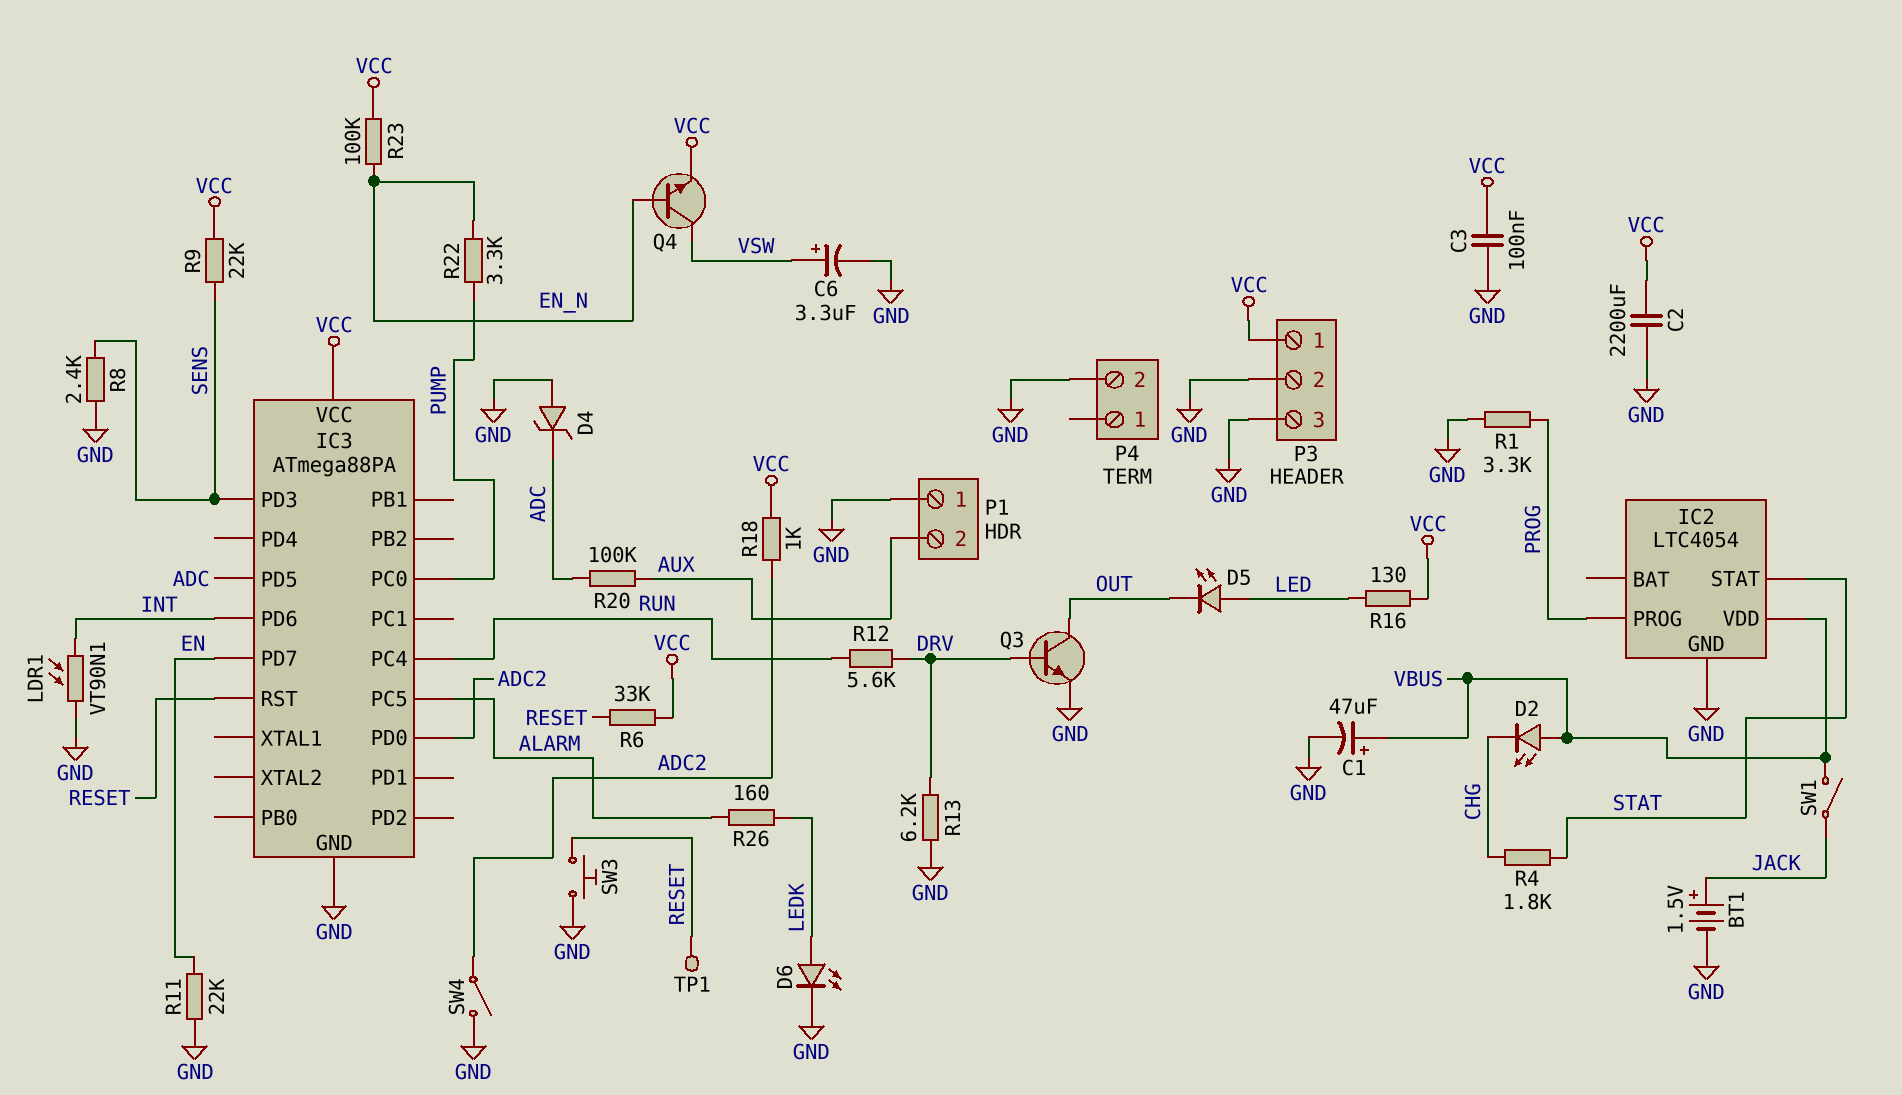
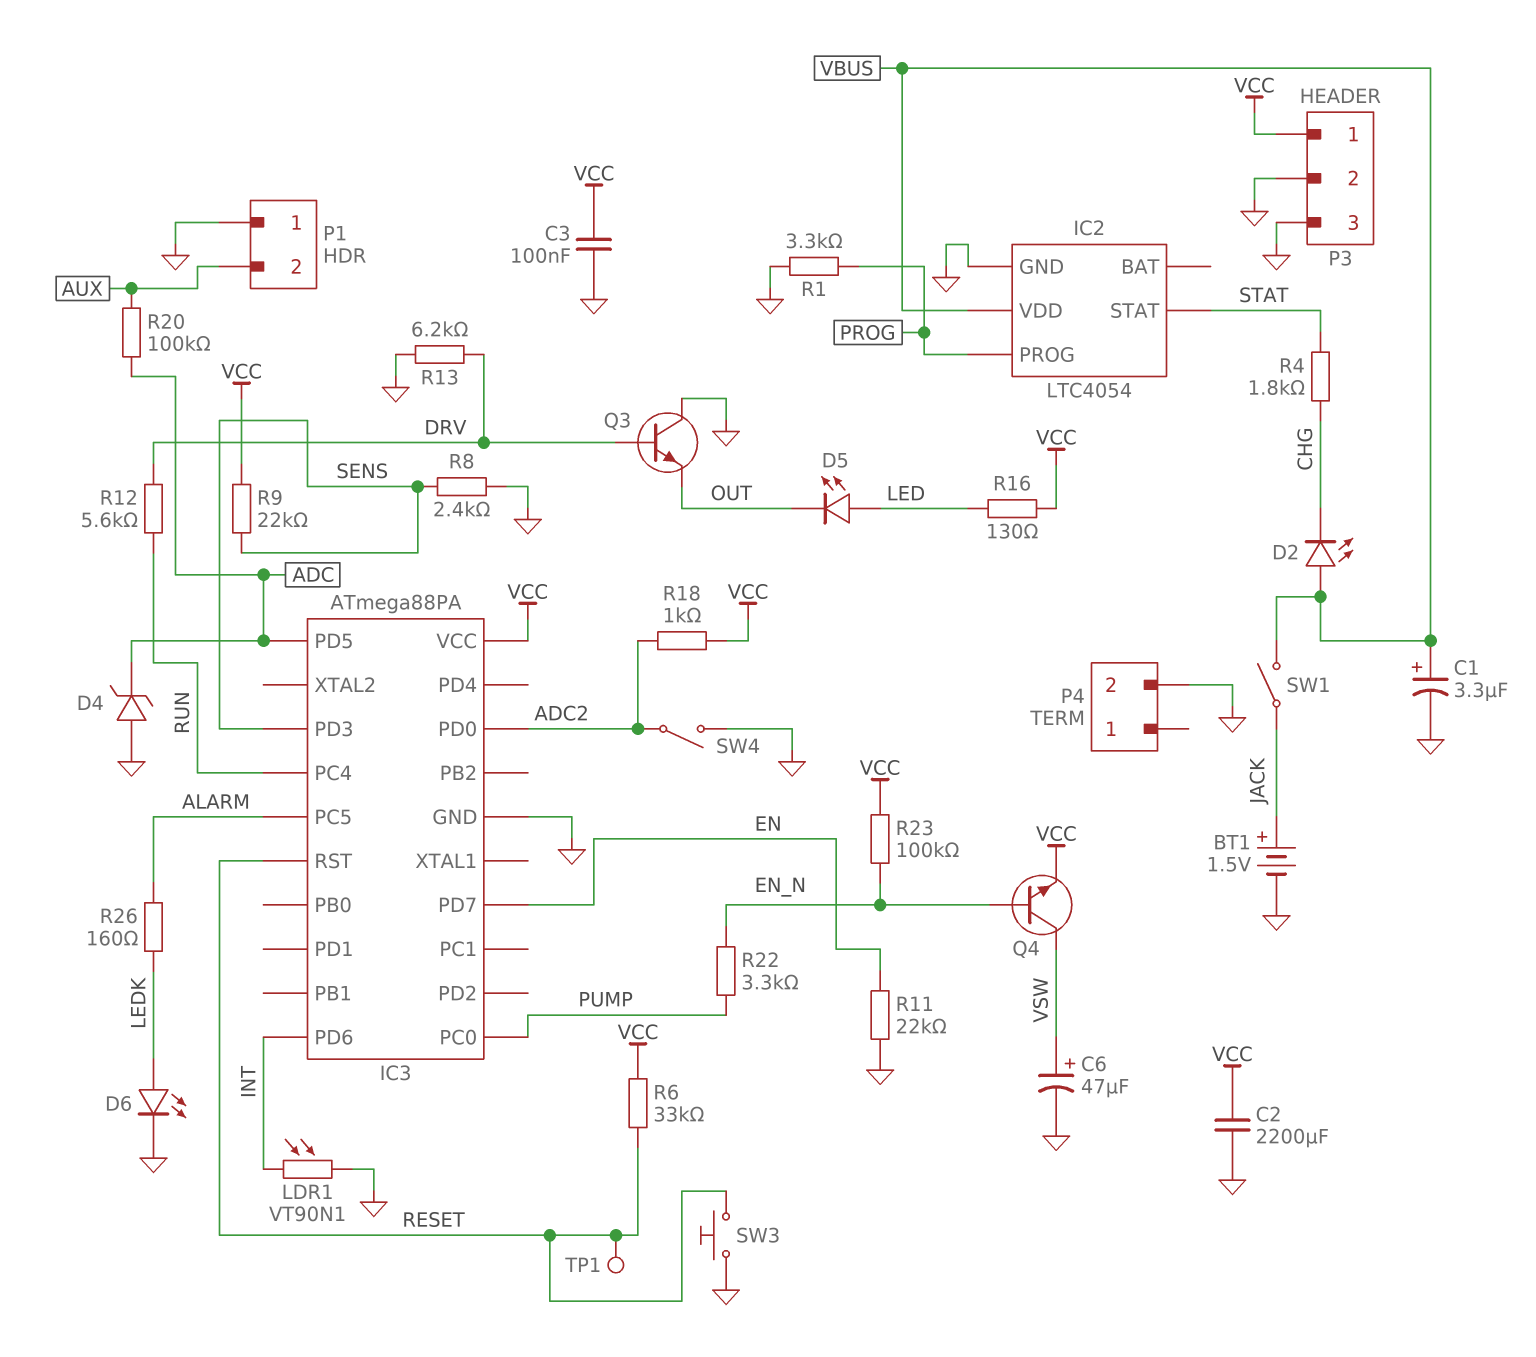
C1: 47uF (plus VBUS, minus GND) -> 3.3uF (plus VBUS, minus GND)
C6: 3.3uF (plus VSW, minus GND) -> 47uF (plus VSW, minus GND)
Q3: NPN (B DRV, C OUT, E GND) -> NPN (B DRV, C GND, E OUT)

